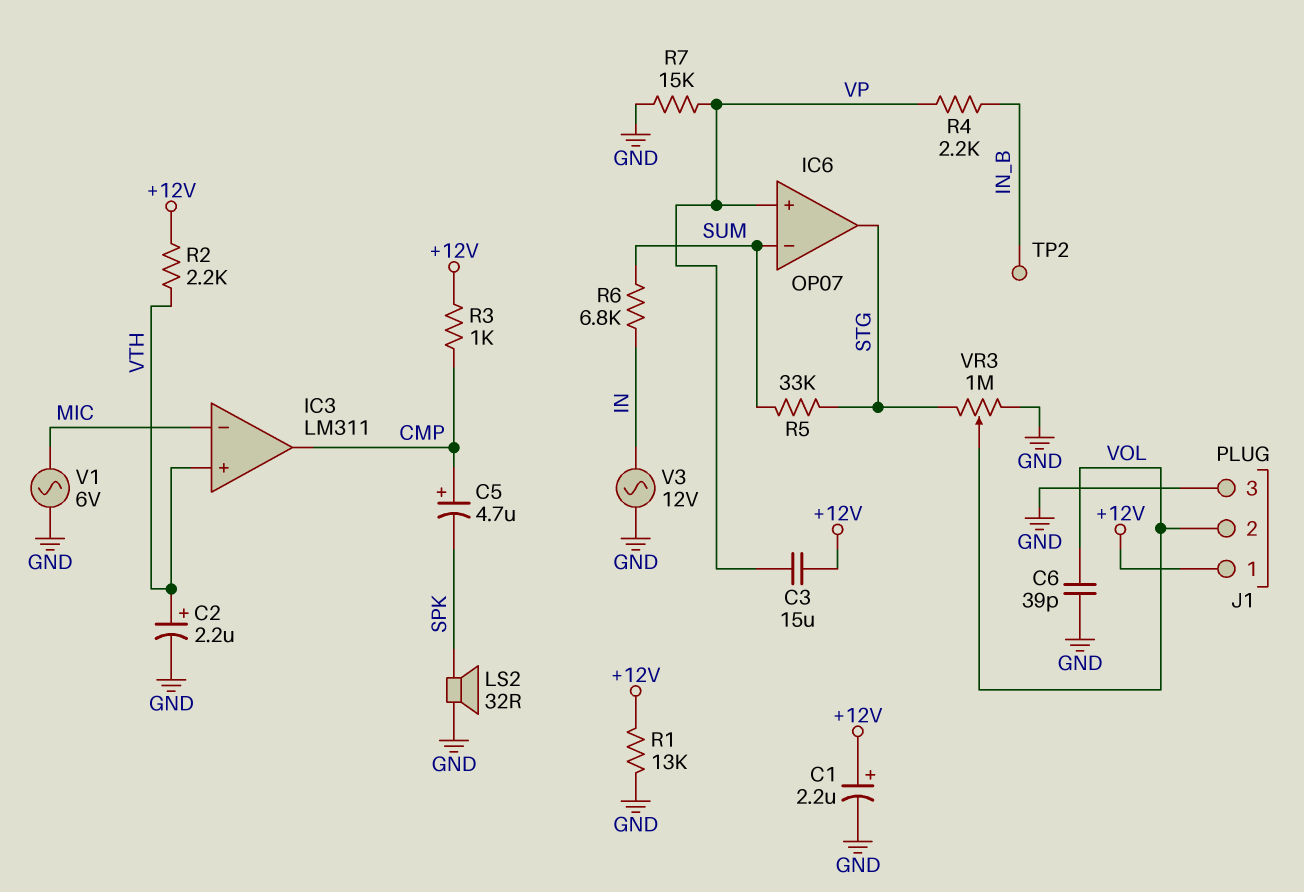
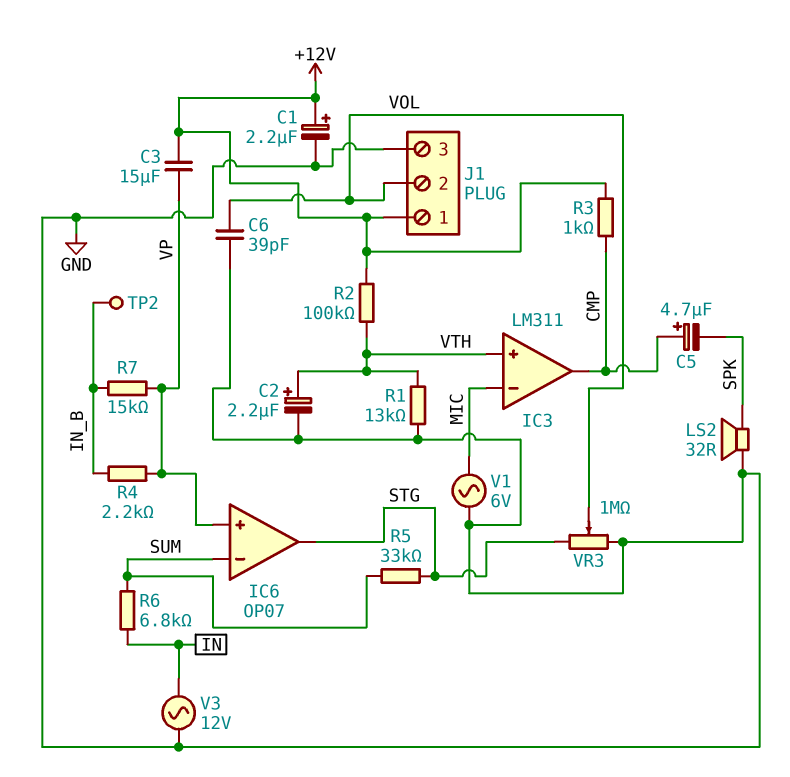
R1: 13k (+12V, GND) -> 13k (GND, VTH)
R2: 2.2k (+12V, VTH) -> 100k (+12V, VTH)
R7: 15k (GND, VP) -> 15k (IN_B, VP)

